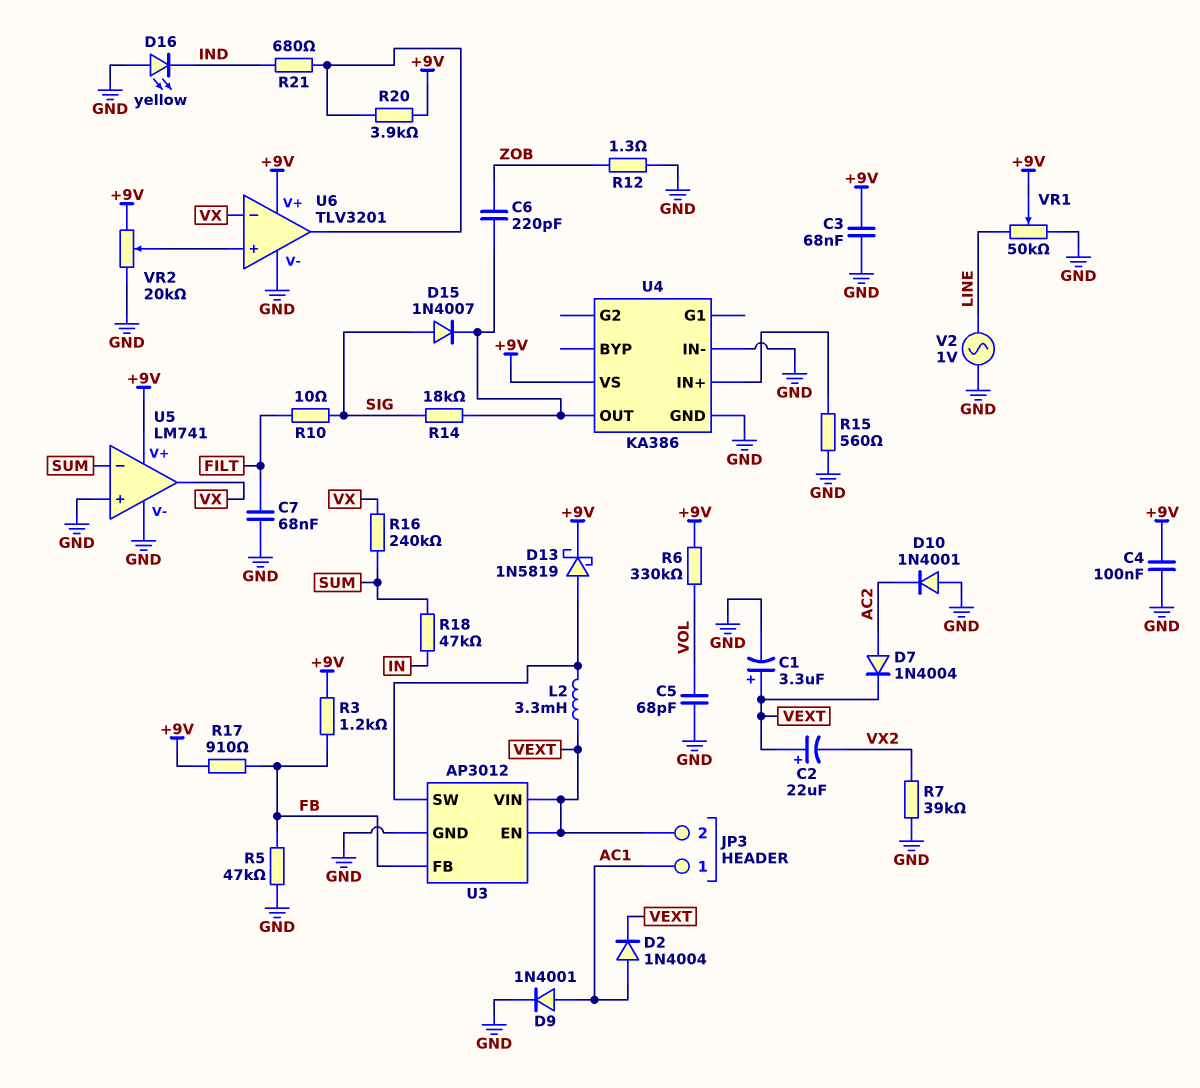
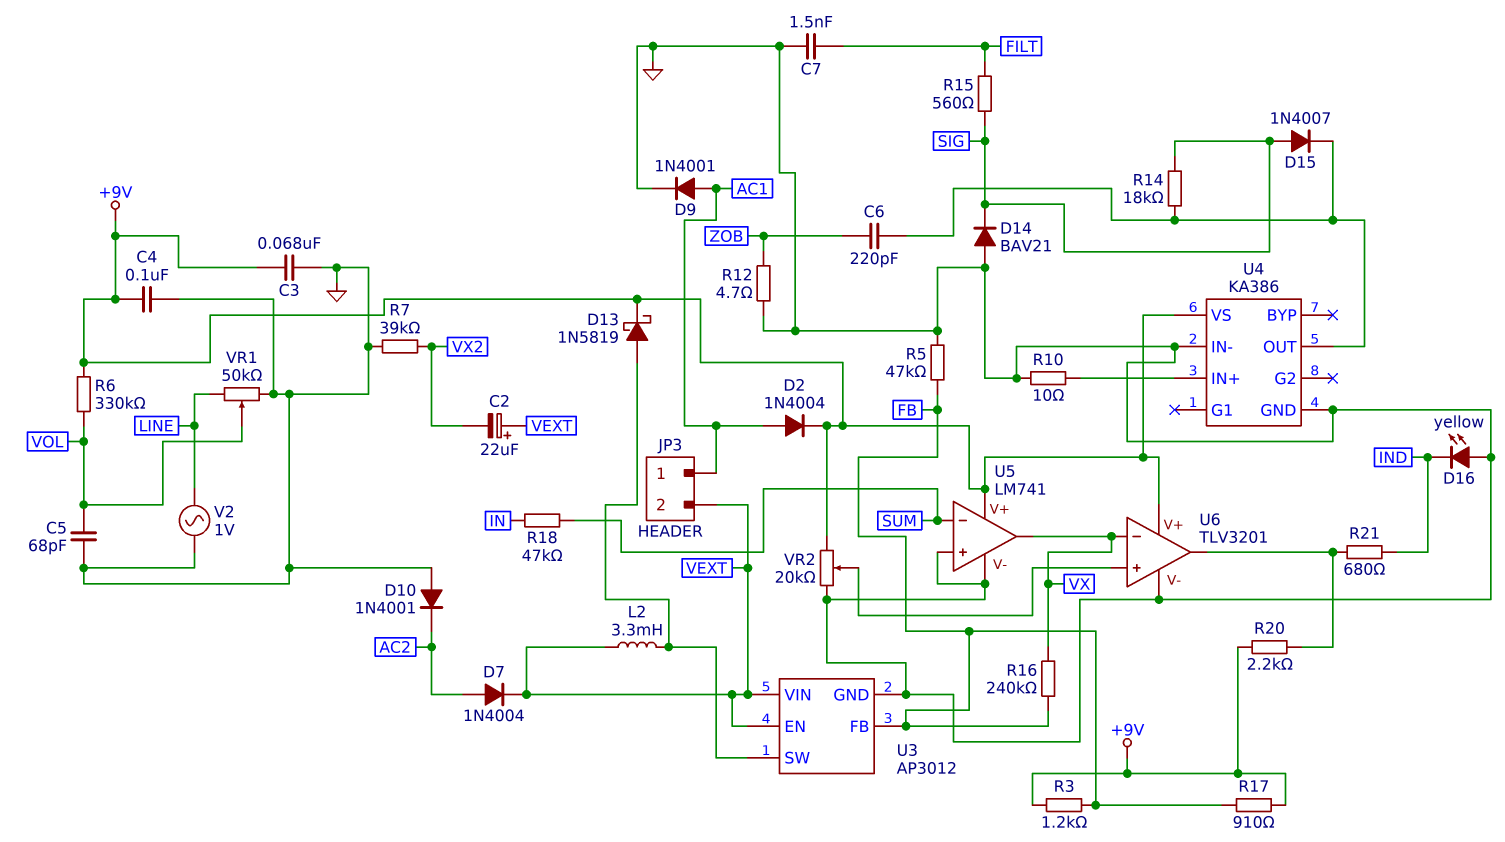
C1: 3.3uF (plus VEXT, minus GND) -> none
C7: 68nF (FILT, GND) -> 1.5nF (FILT, GND)
D2: diode 1N4004 (A AC1, K VEXT) -> diode 1N4004 (A AC1, K +9V)
D14: none -> diode BAV21 (A GND, K SIG)
R10: 10 (FILT, SIG) -> 10 (GND, U4/IN+)
R12: 1.3 (GND, ZOB) -> 4.7 (GND, ZOB)
R15: 560 (GND, U4/IN+) -> 560 (FILT, SIG)
R16: 240k (SUM, VX) -> 240k (FB, VX)
R20: 3.9k (+9V, U6/out) -> 2.2k (+9V, U6/out)
VR1: 50k (GND, LINE, wiper +9V) -> 50k (GND, LINE, wiper VOL)

